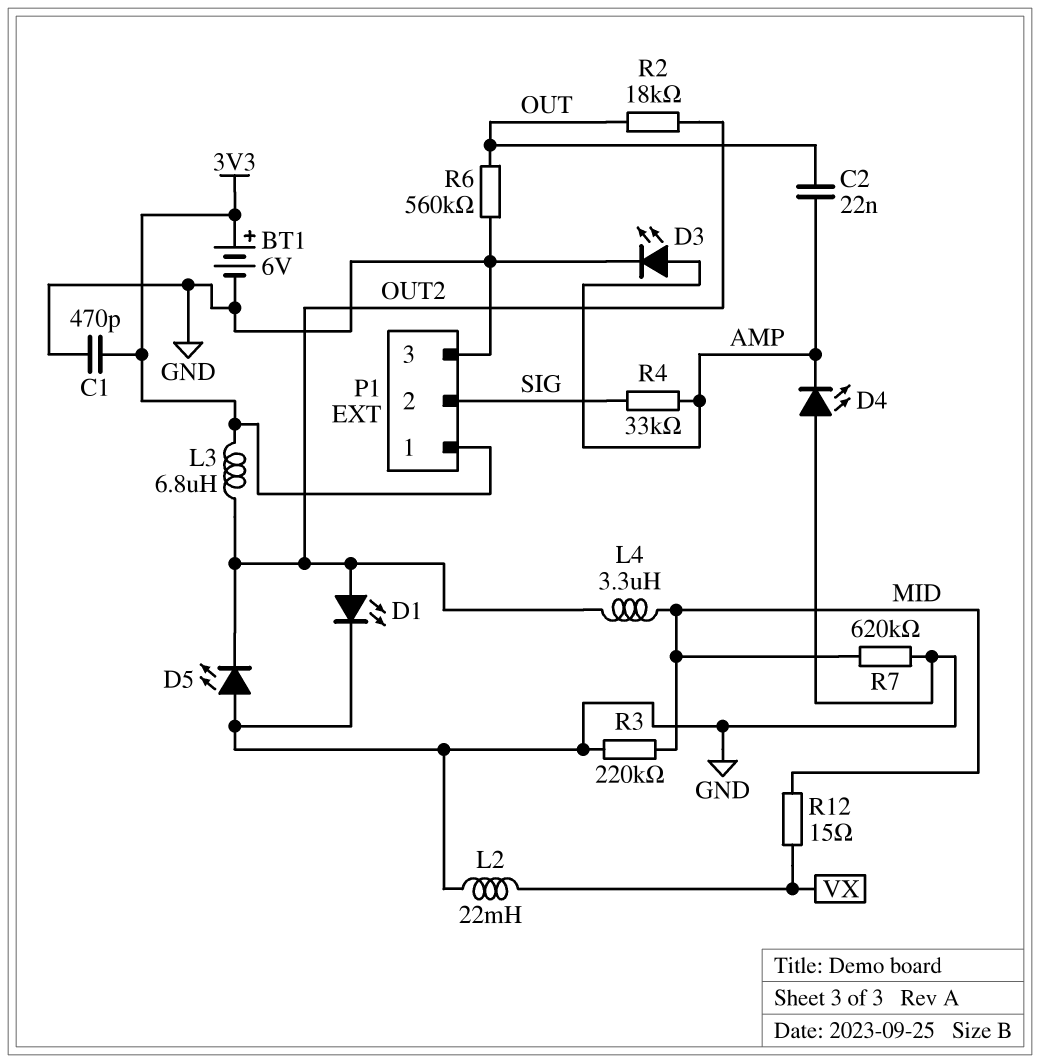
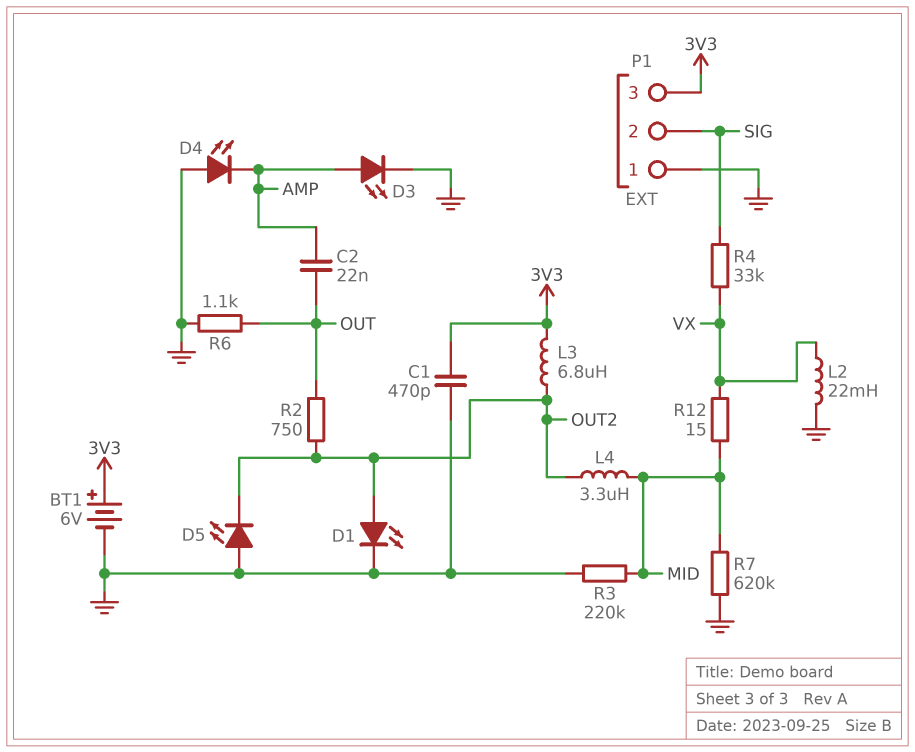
P1 pin 1: 3V3 -> GND
P1 pin 3: GND -> 3V3
R2: 18k (OUT, OUT2) -> 750 (OUT, OUT2)
R4: 33k (AMP, SIG) -> 33k (SIG, VX)
R6: 560k (GND, OUT) -> 1.1k (GND, OUT)

